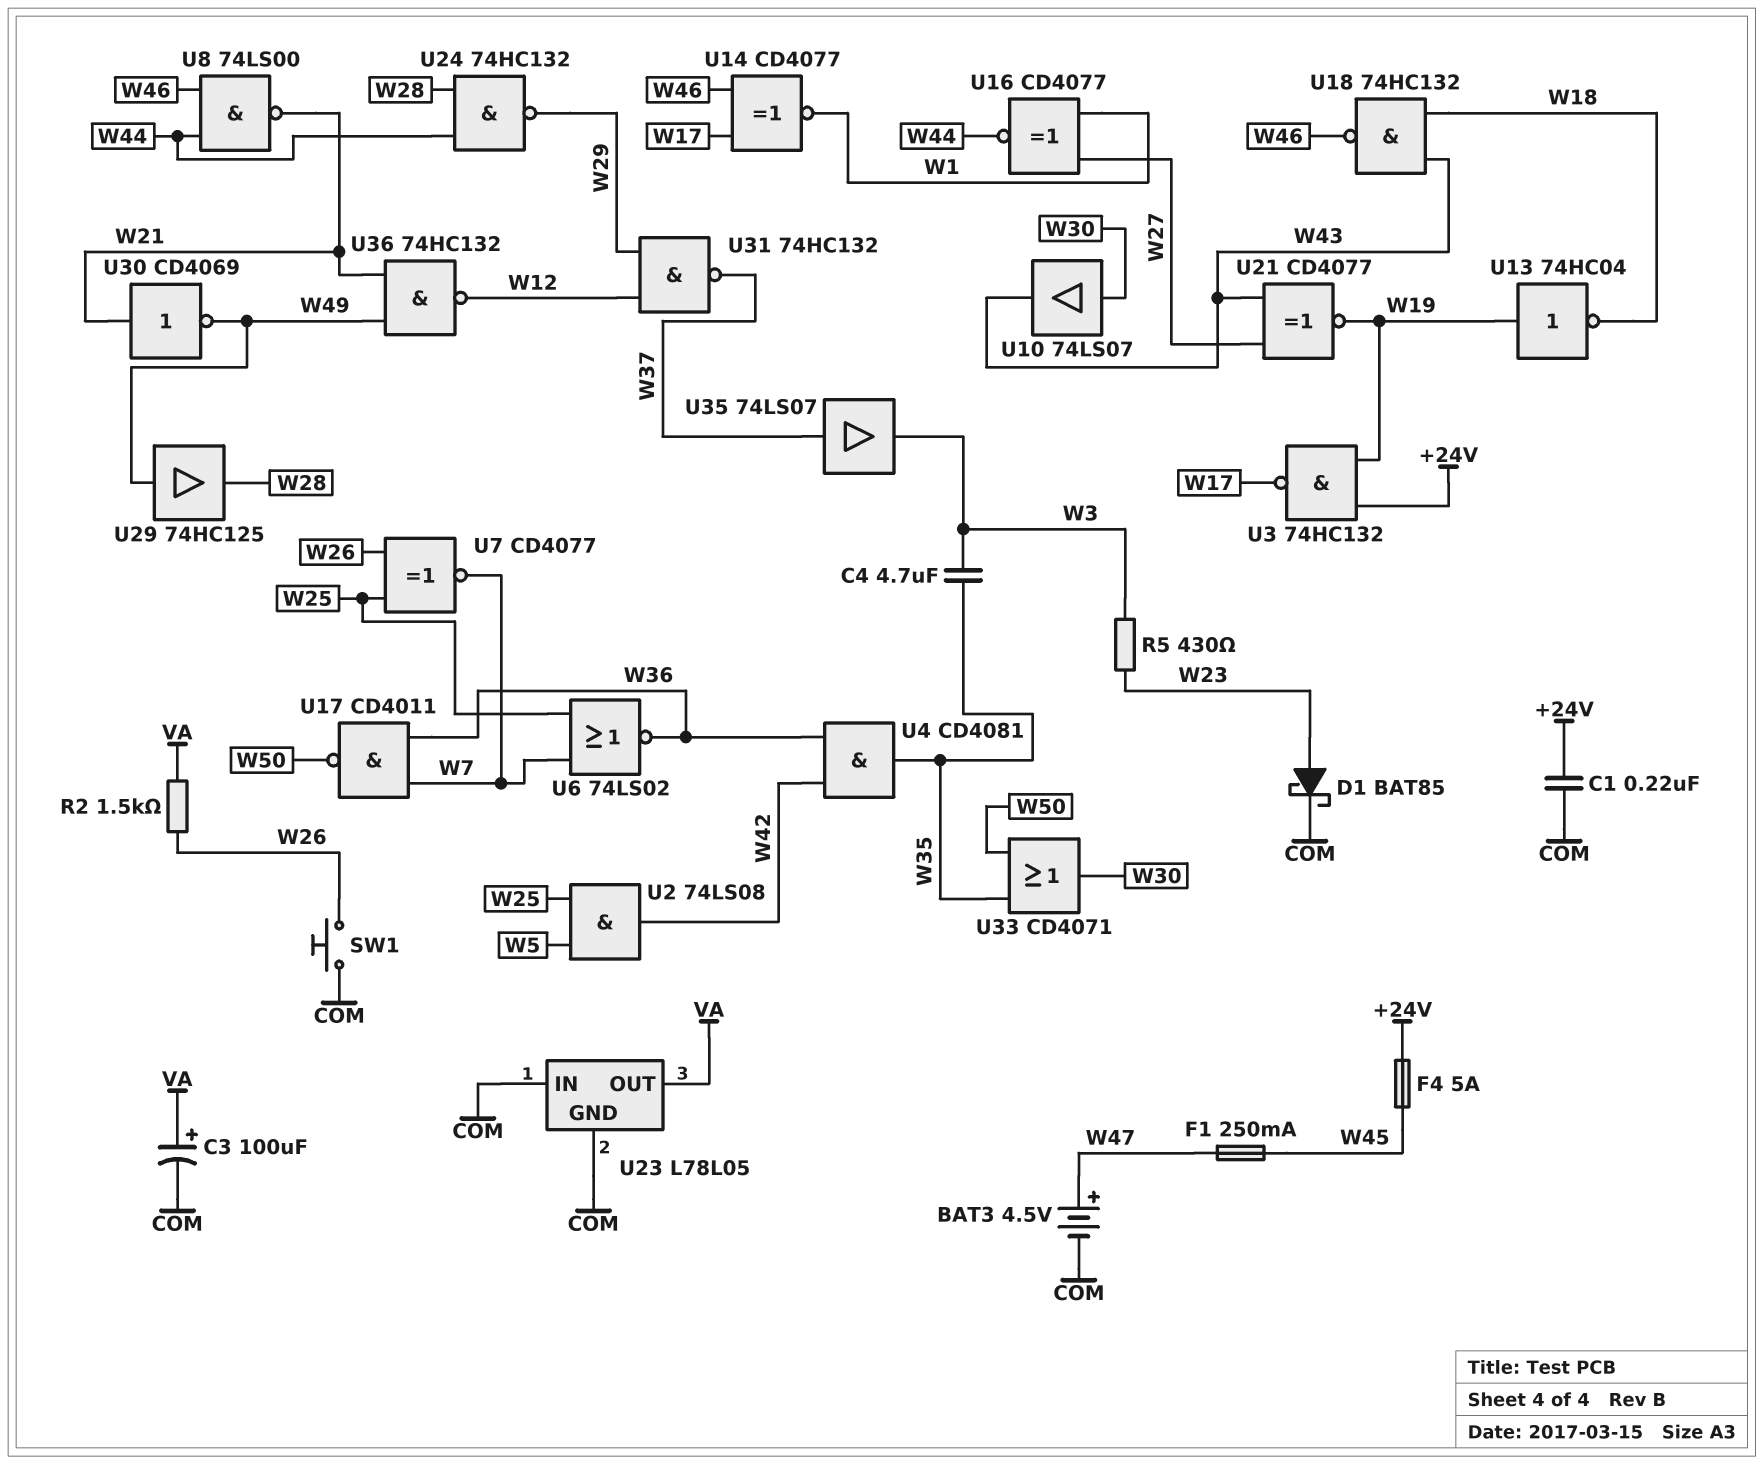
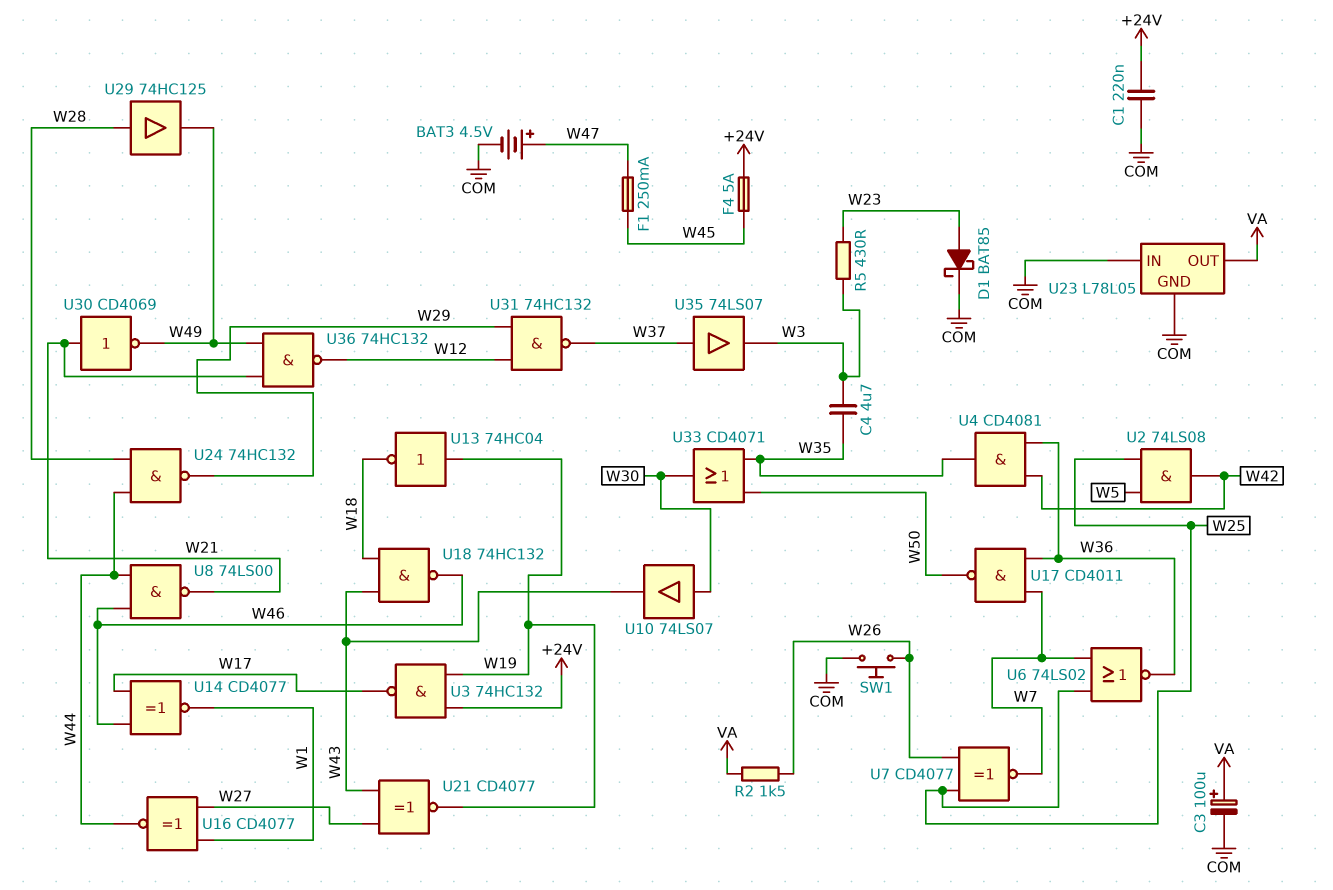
U29: buffer 74HC125 (in W49, out W28) -> buffer 74HC125 (in W28, out W49)

